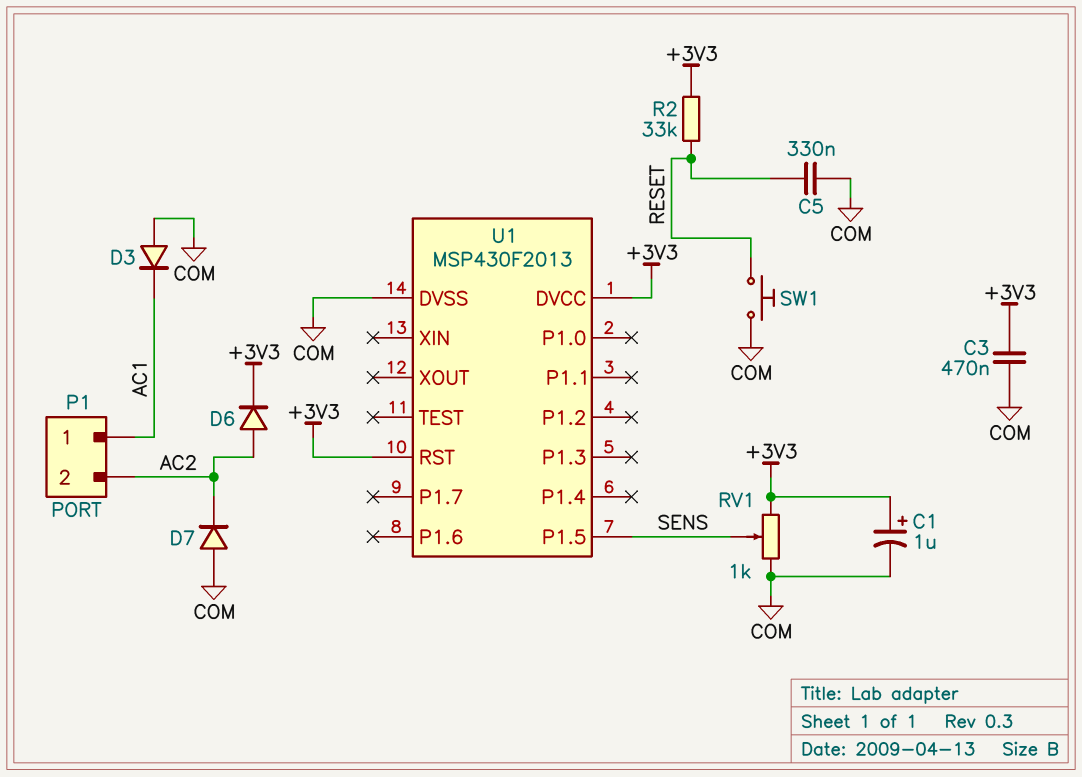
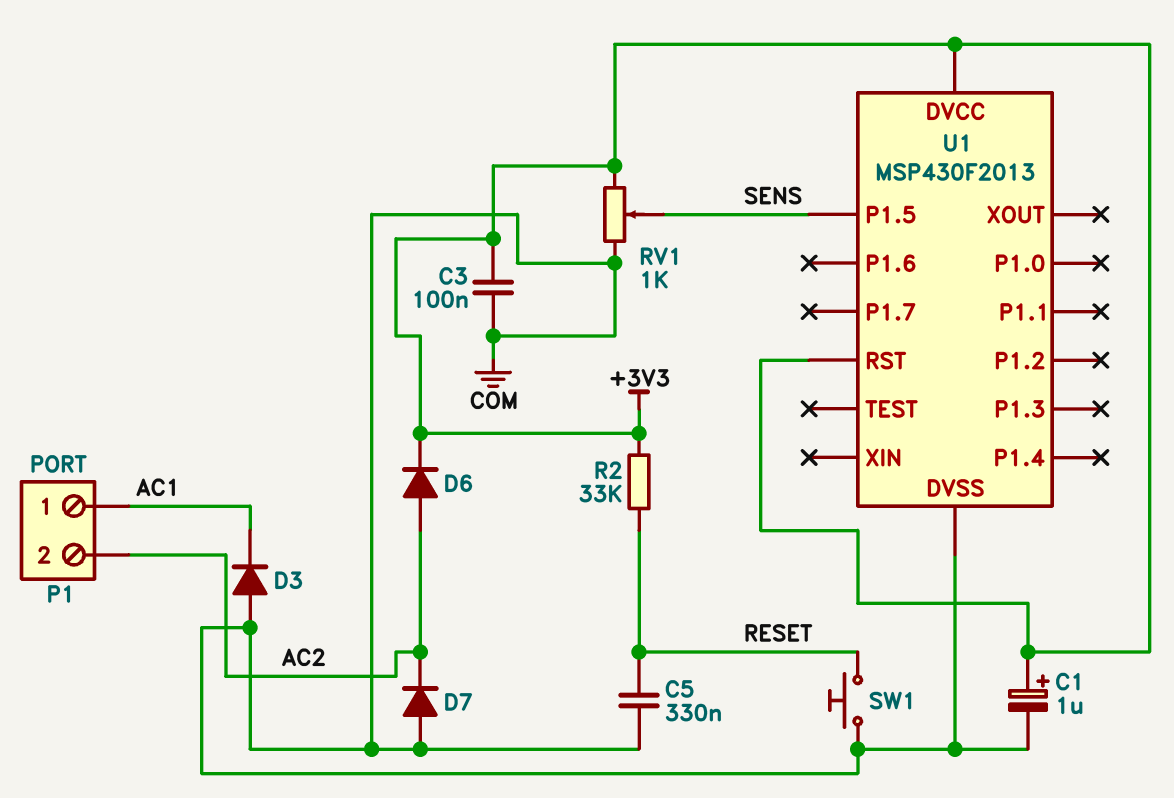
C3: 470nF (+3V3, COM) -> 100nF (+3V3, COM)

